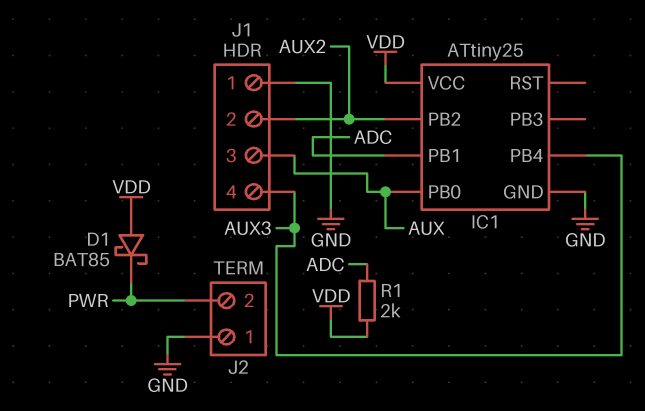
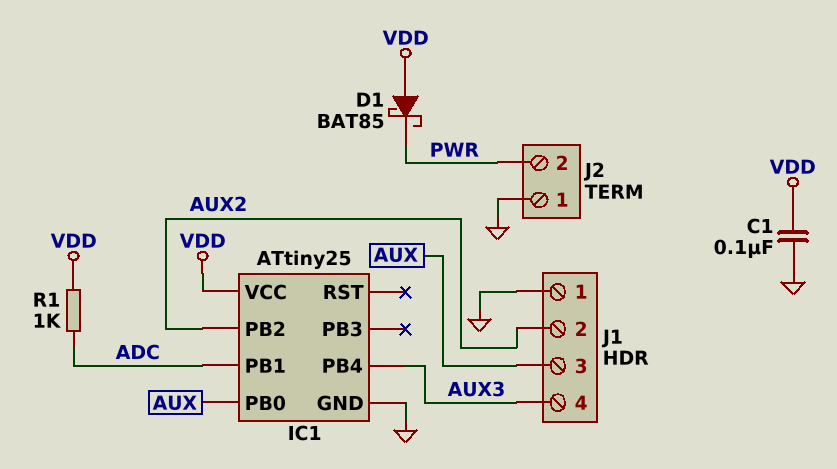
C1: none -> 100nF (GND, VDD)
R1: 2k (ADC, VDD) -> 1k (ADC, VDD)

